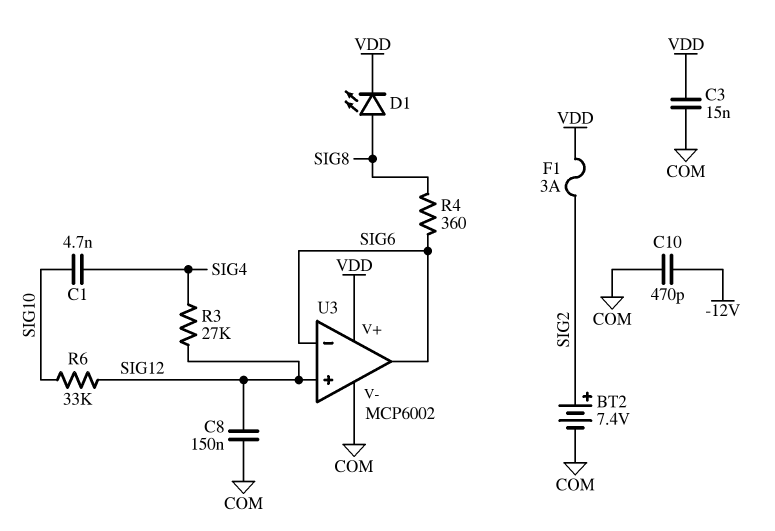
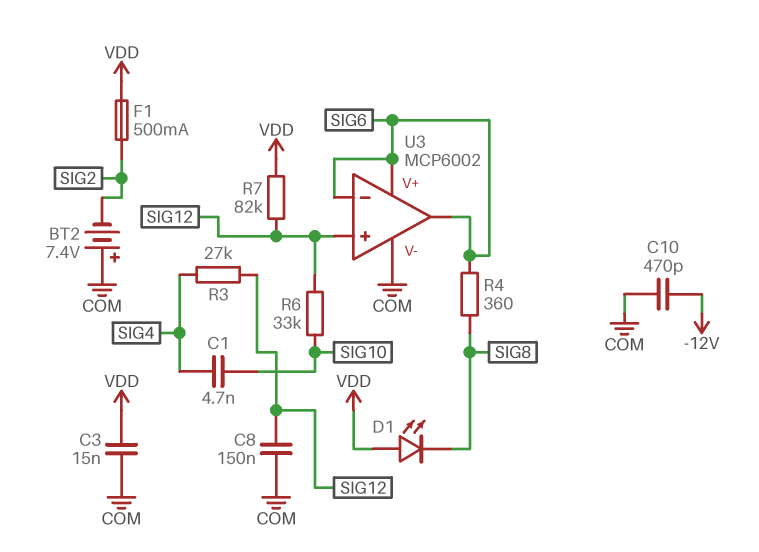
BT2: 7.4V (plus SIG2, minus COM) -> 7.4V (plus COM, minus SIG2)
D1: LED (A SIG8, K VDD) -> LED (A VDD, K SIG8)
F1: 3A (SIG2, VDD) -> 500mA (SIG2, VDD)
R7: none -> 82k (SIG12, VDD)
U3 pin V+: VDD -> SIG6

